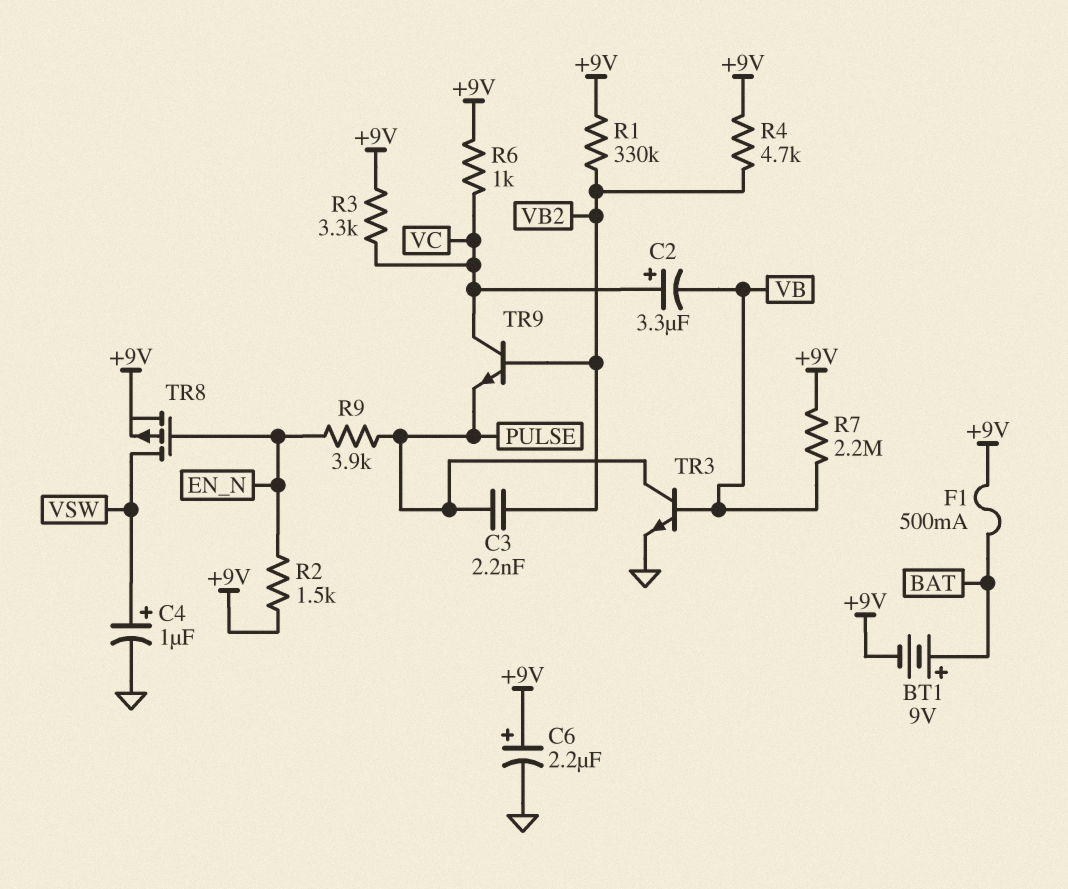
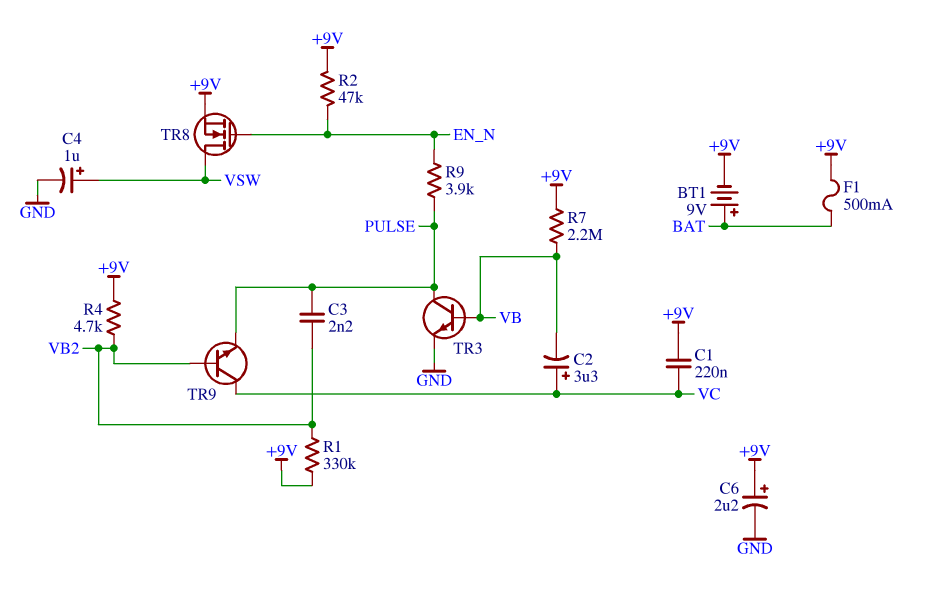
C1: none -> 220nF (+9V, VC)
R2: 1.5k (+9V, EN_N) -> 47k (+9V, EN_N)
R3: 3.3k (+9V, VC) -> none
R6: 1k (+9V, VC) -> none
TR8: PMOS (G EN_N, D VSW, S +9V) -> NMOS (G EN_N, D VSW, S +9V)

